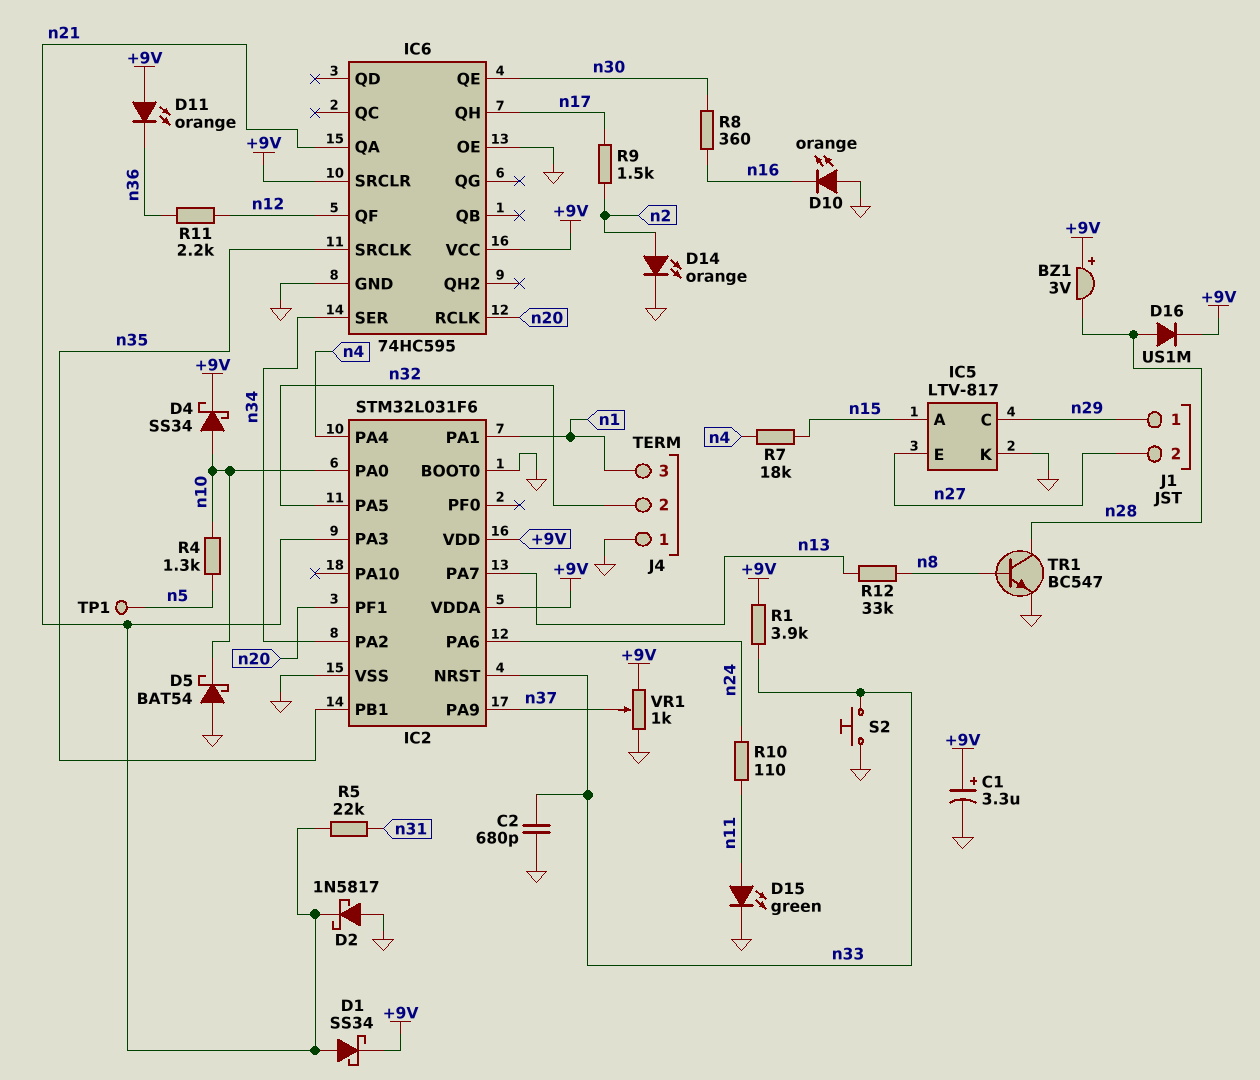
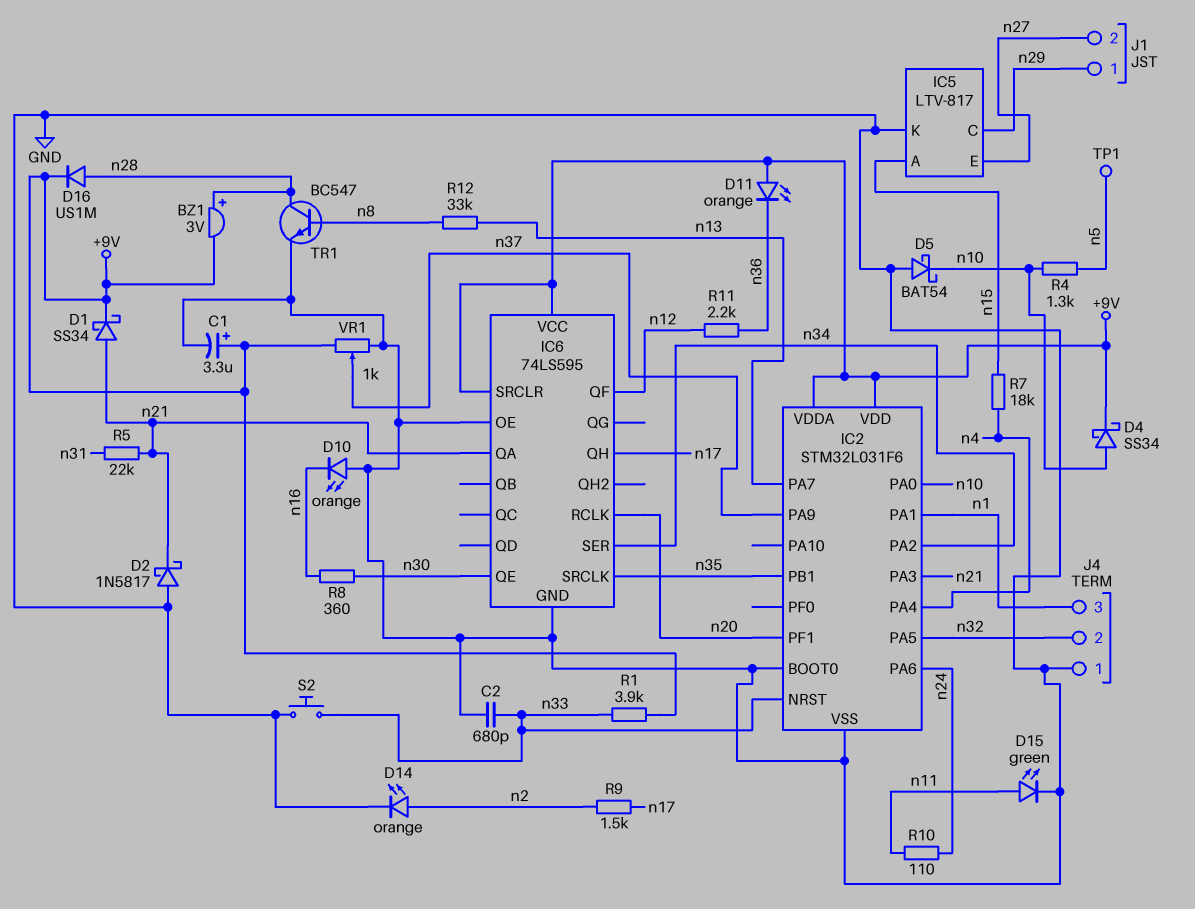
BZ1: buzzer 3V (plus +9V, minus n28) -> buzzer 3V (plus n28, minus +9V)
IC6: 74HC595 -> 74LS595

